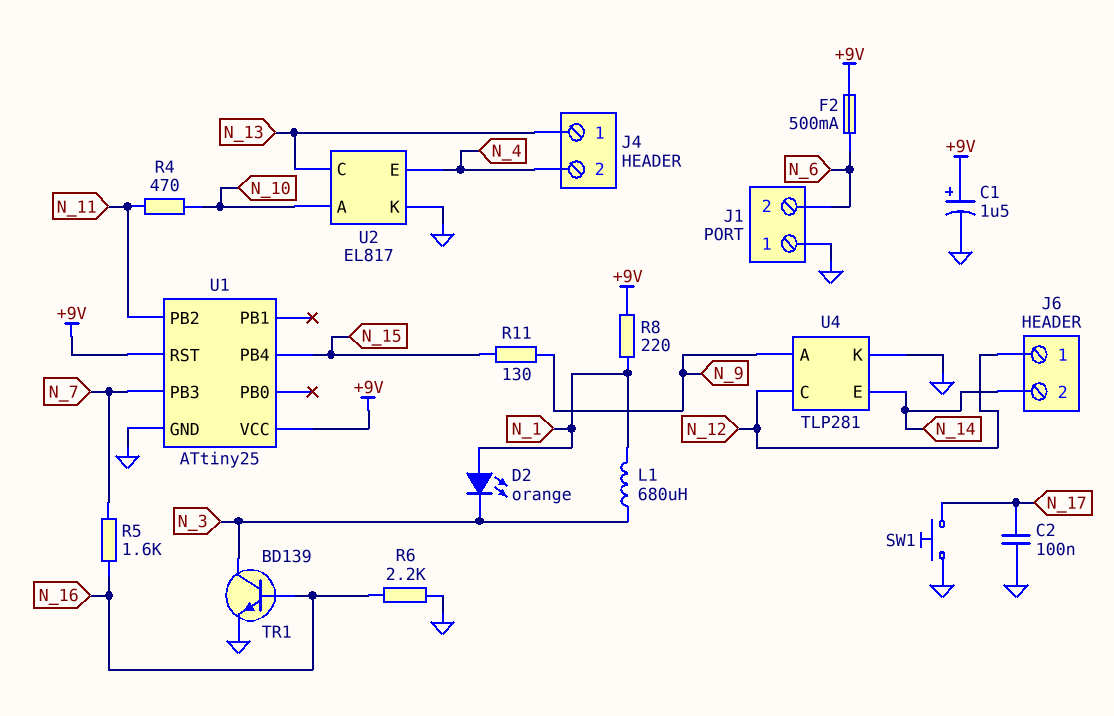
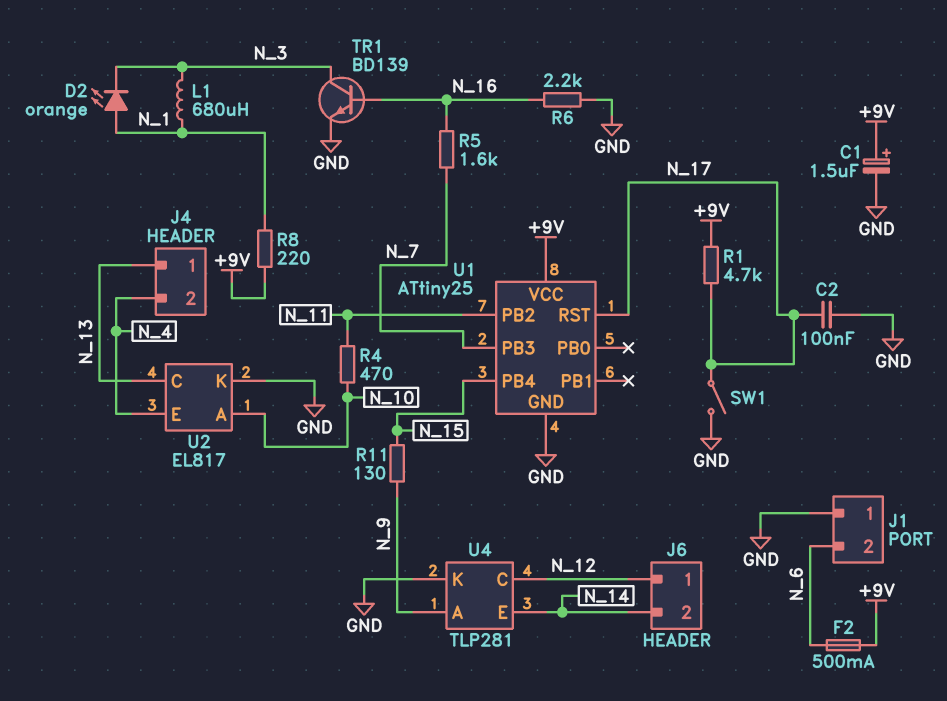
R1: none -> 4.7k (+9V, N_17)
SW1: button (GND, N_17) -> switch (GND, N_17)
U1 pin RST: +9V -> N_17

